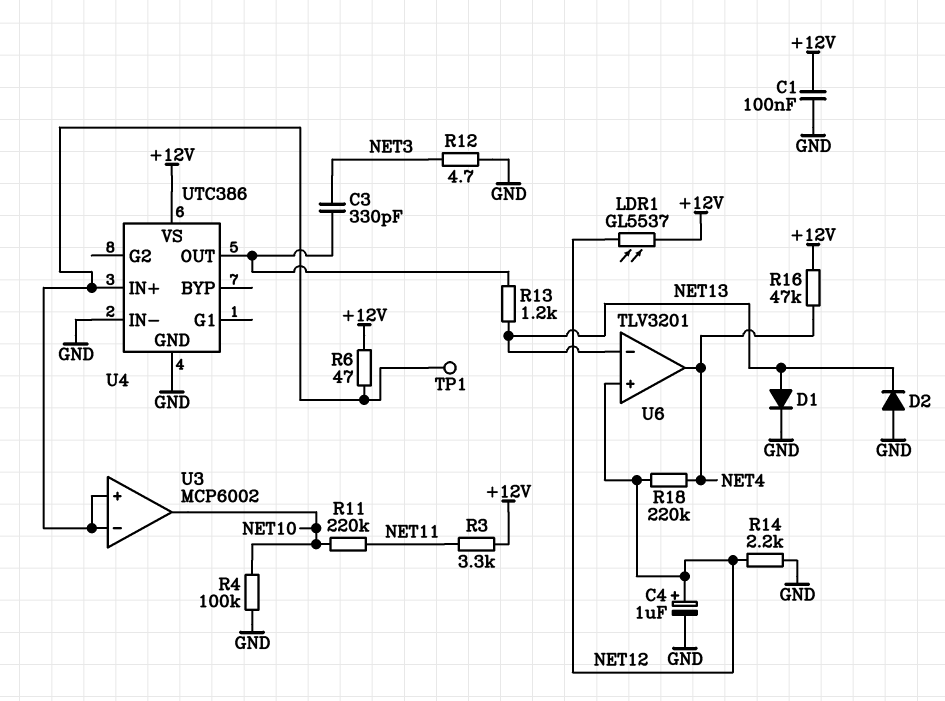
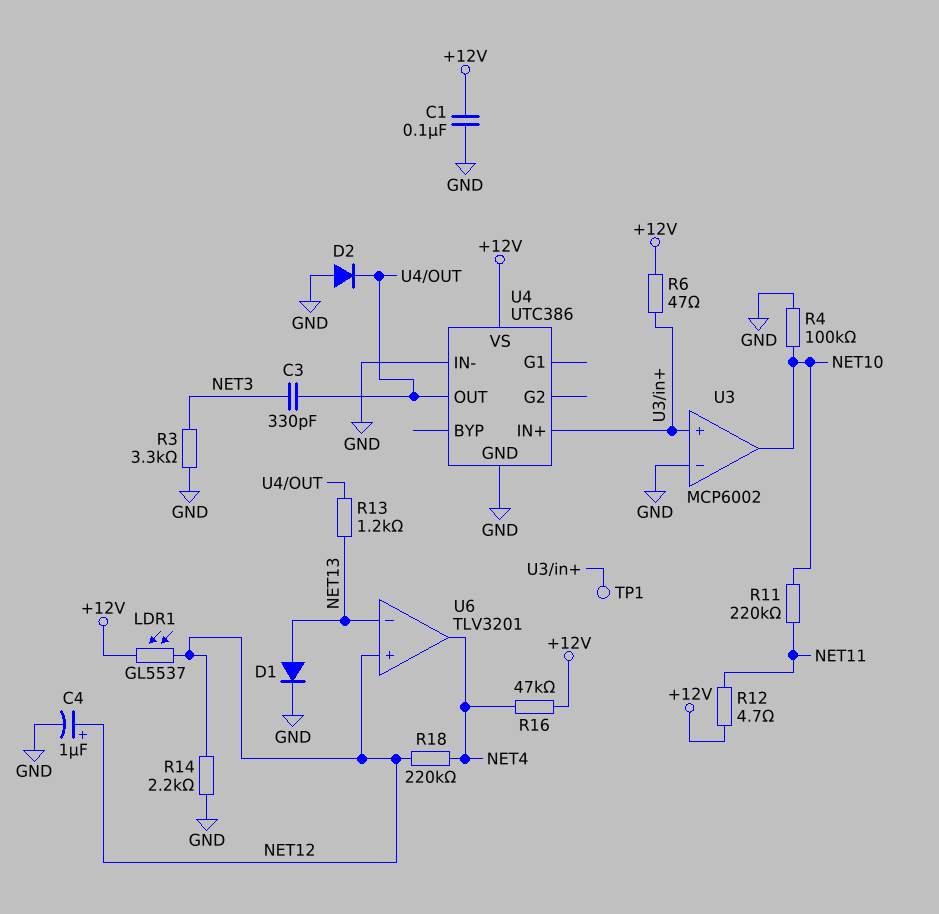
D2: diode (A GND, K NET13) -> diode (A GND, K U4/OUT)
R3: 3.3k (+12V, NET11) -> 3.3k (GND, NET3)
R12: 4.7 (GND, NET3) -> 4.7 (+12V, NET11)
U3 pin in-: U3/in+ -> GND

